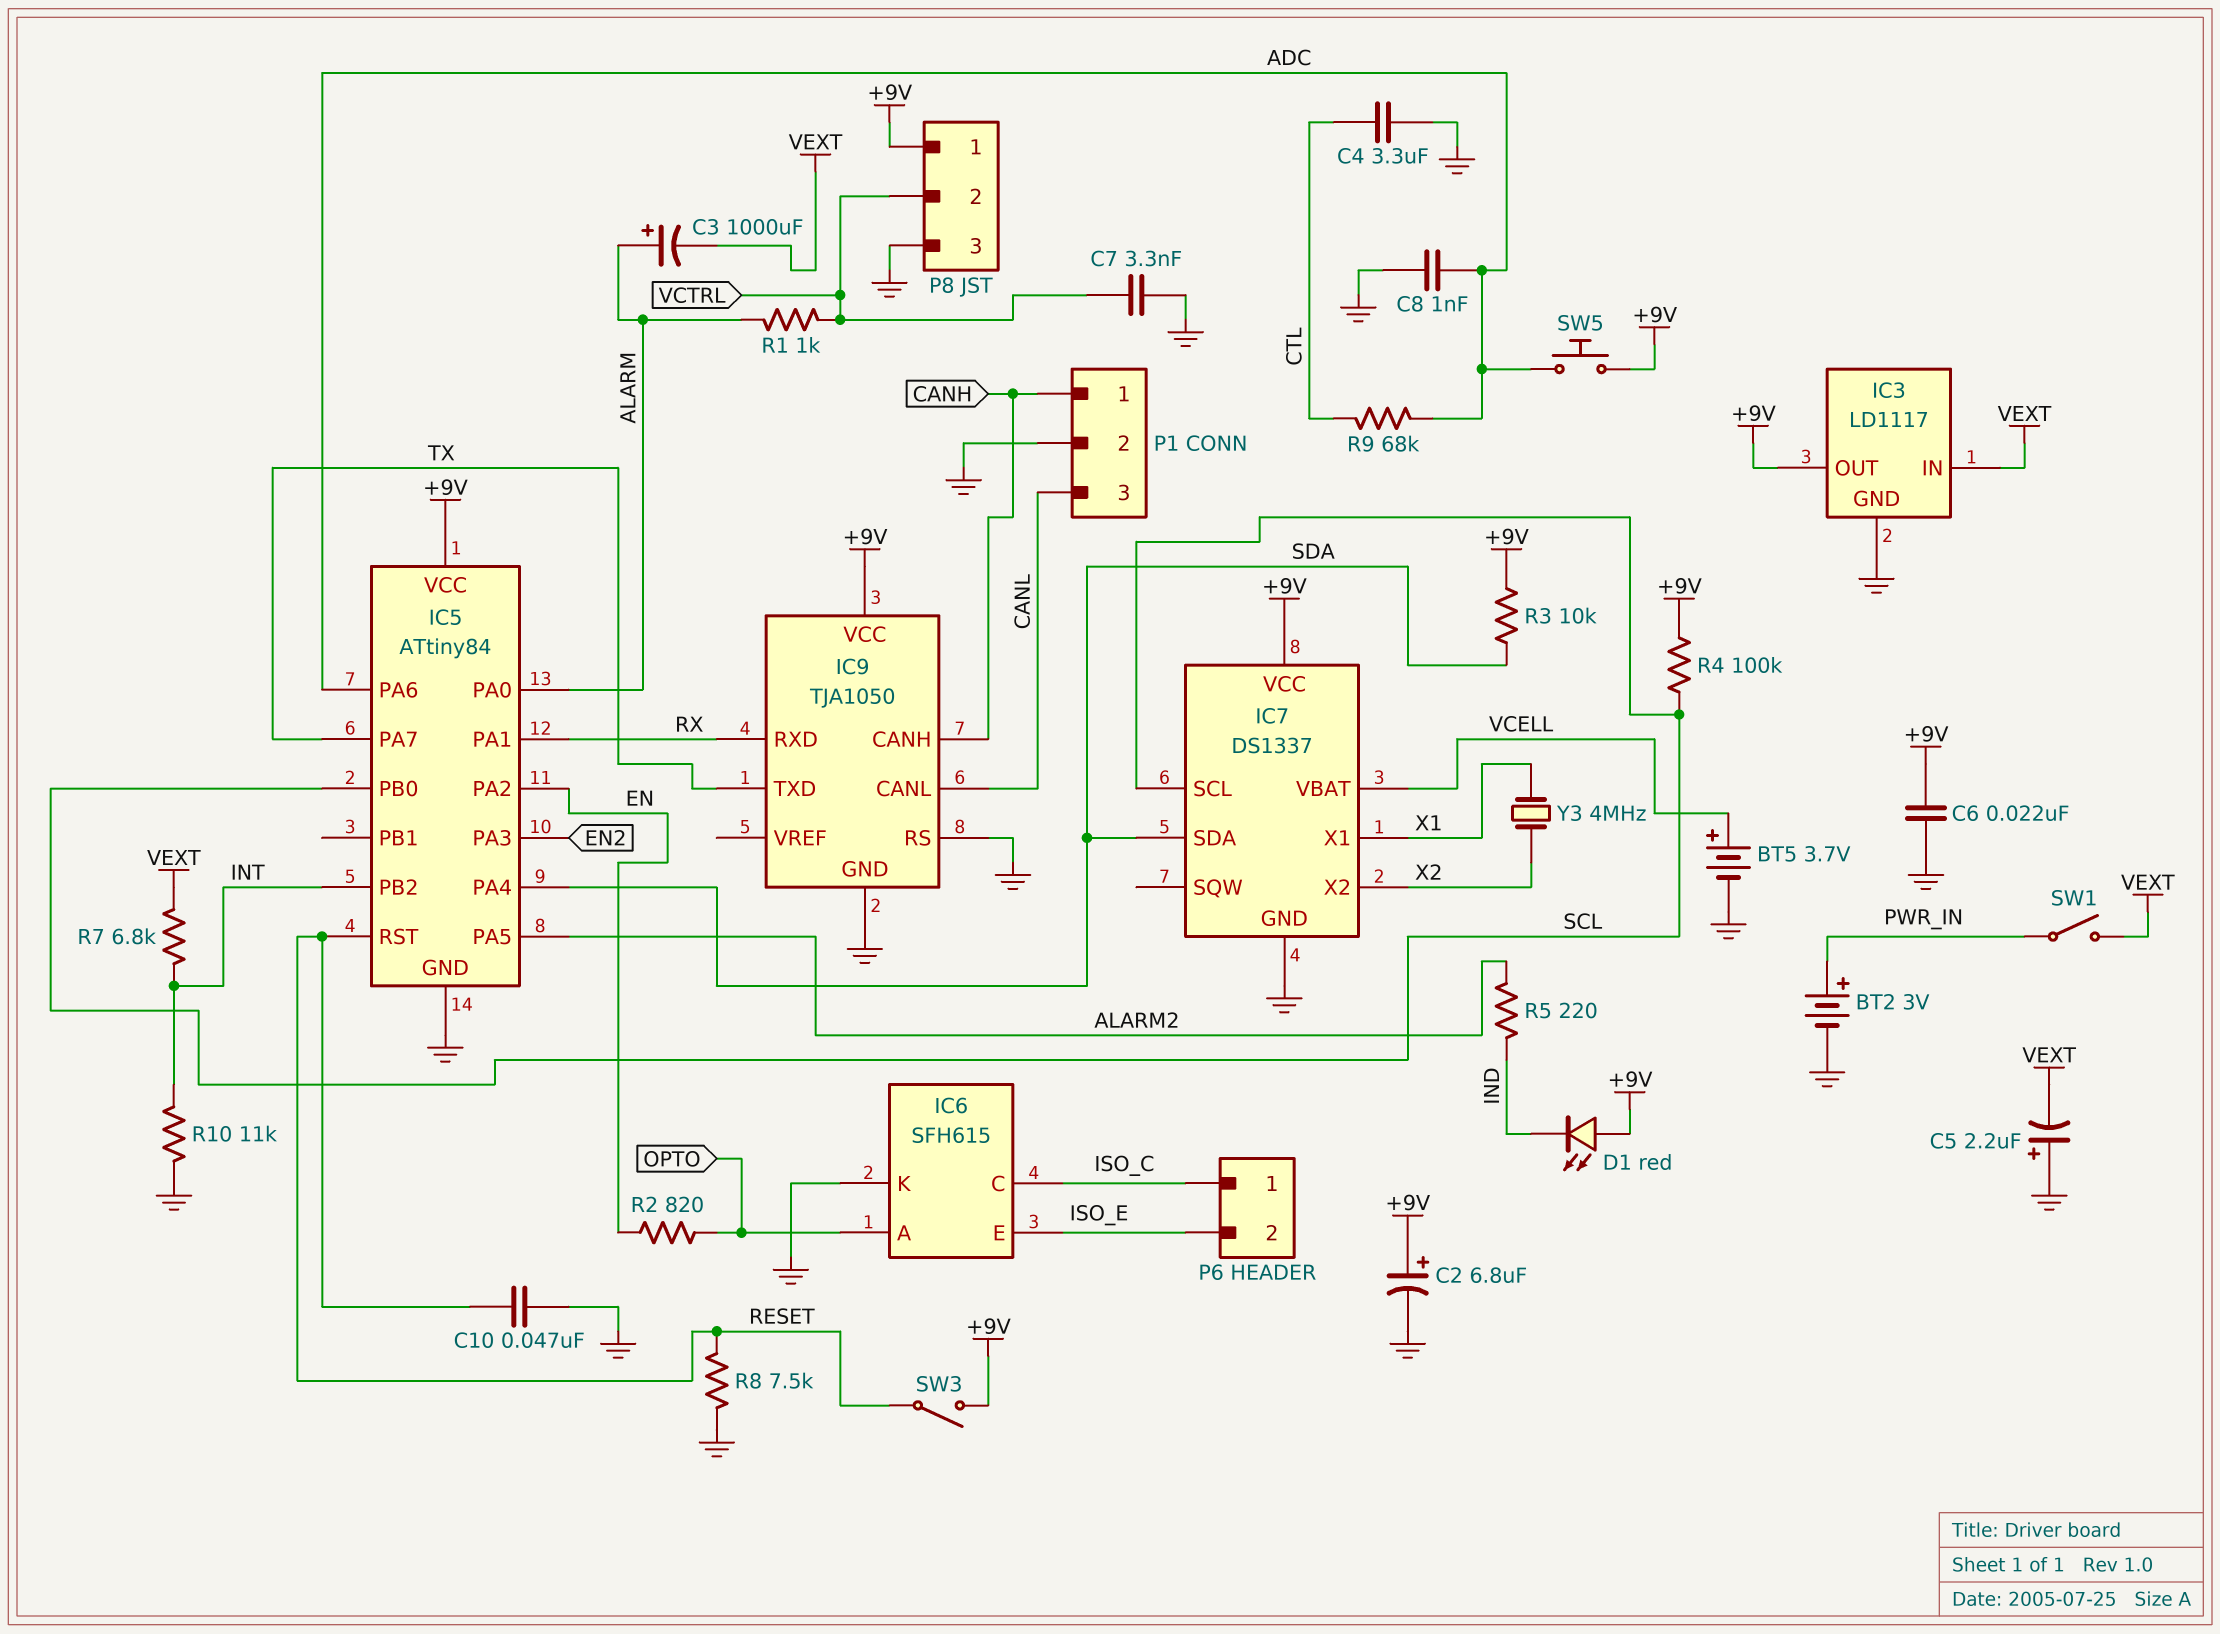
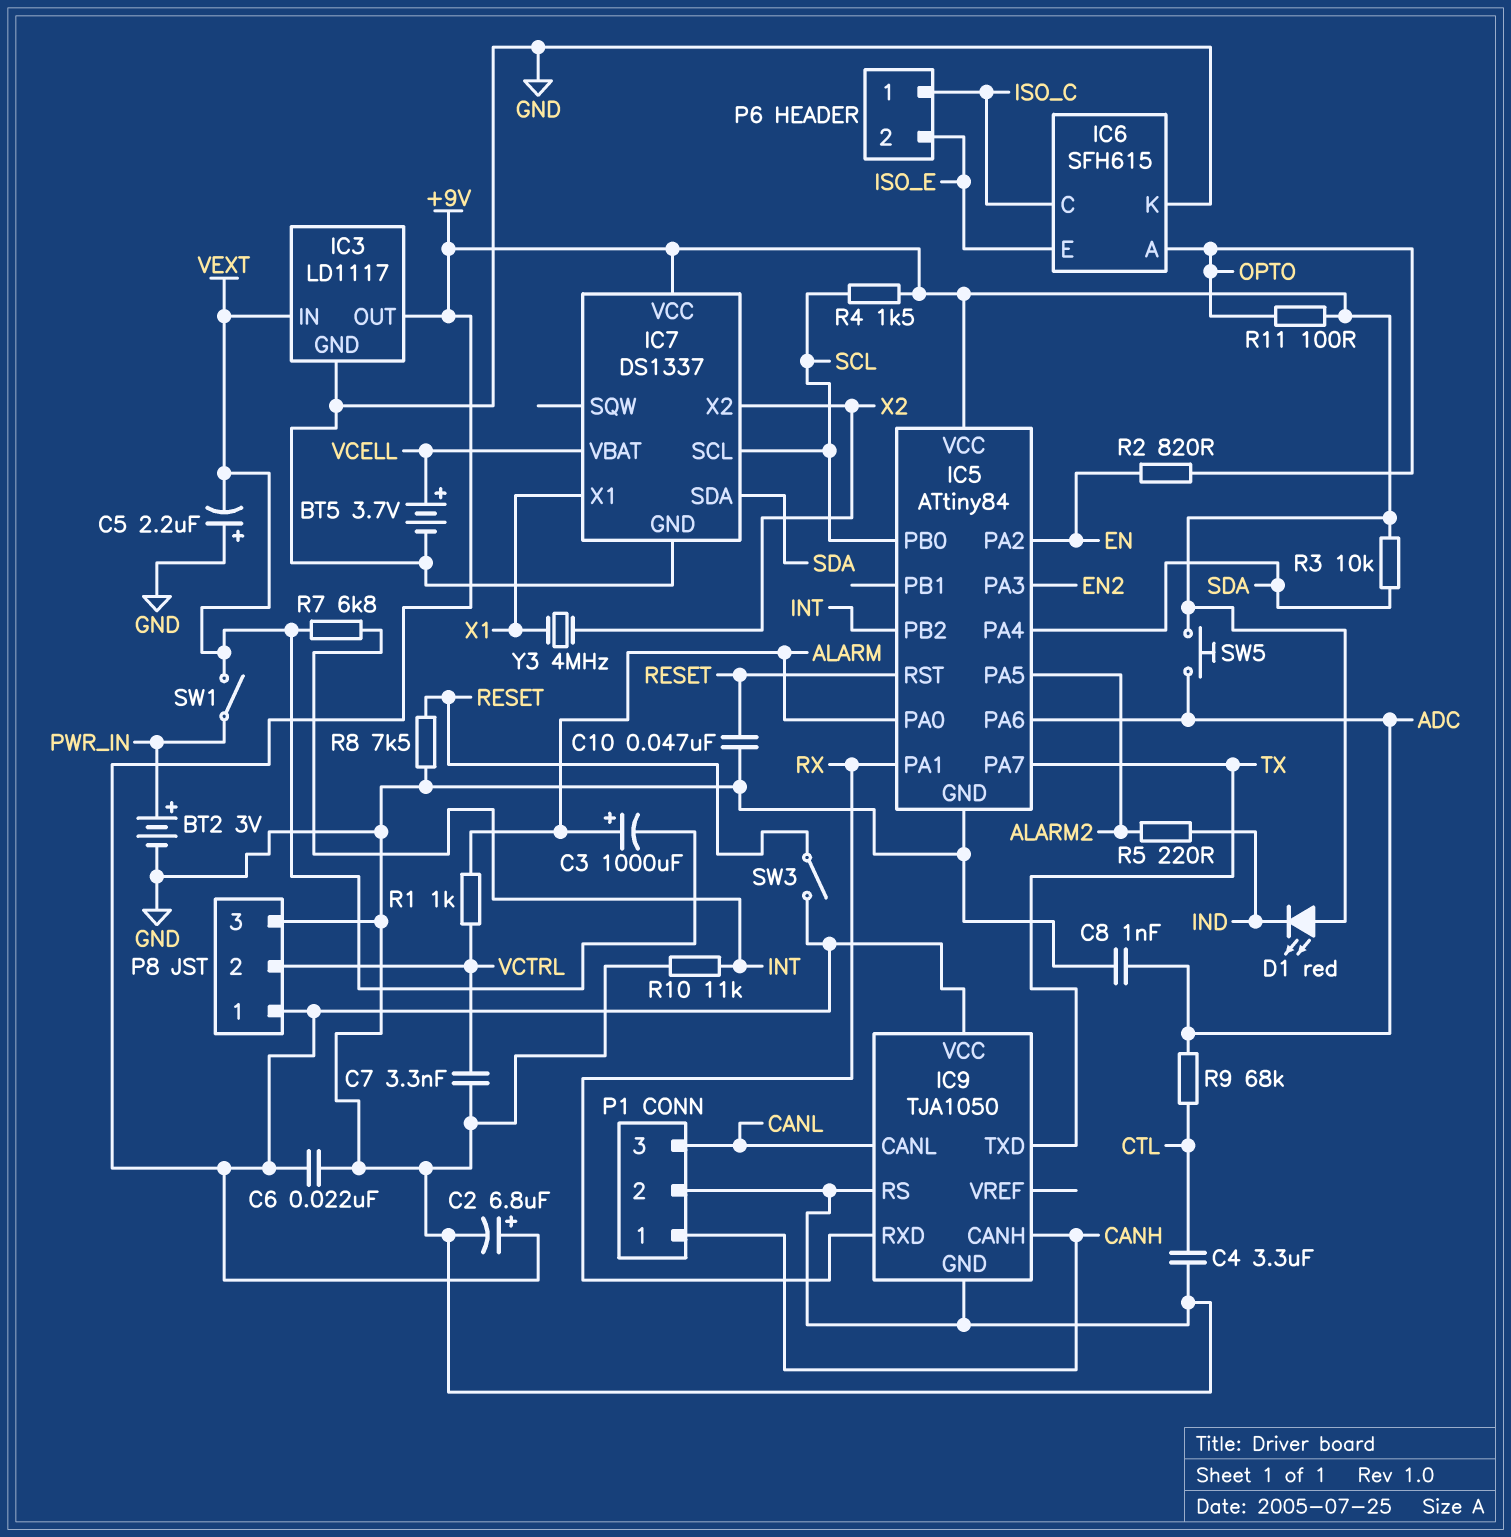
R4: 100k (+9V, SCL) -> 1.5k (+9V, SCL)
R11: none -> 100 (+9V, OPTO)

